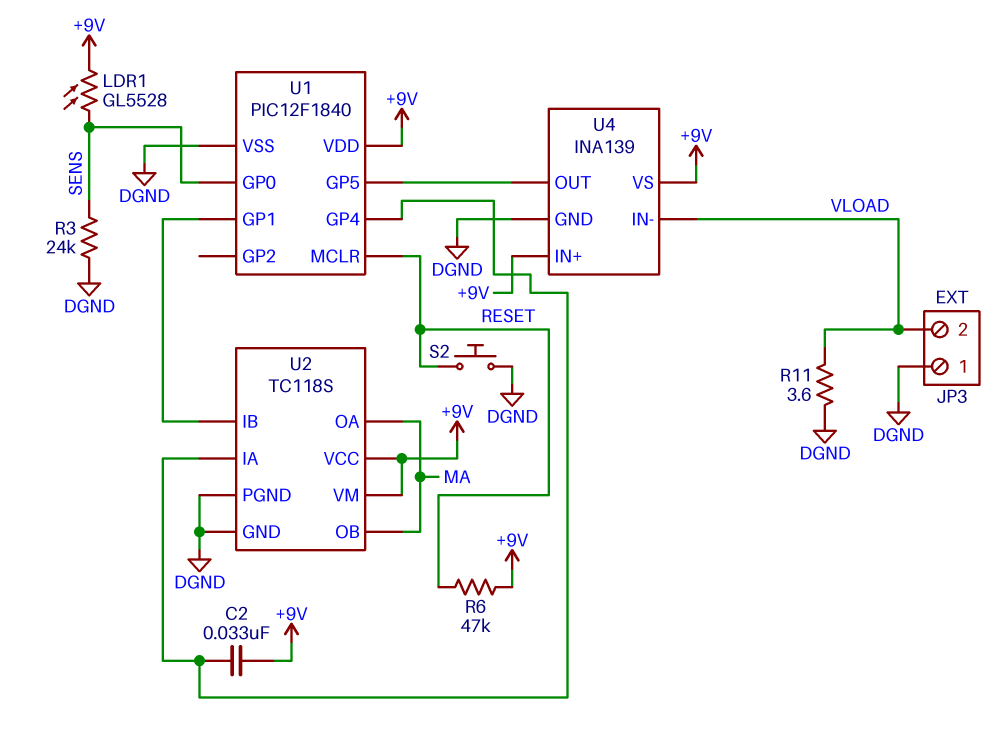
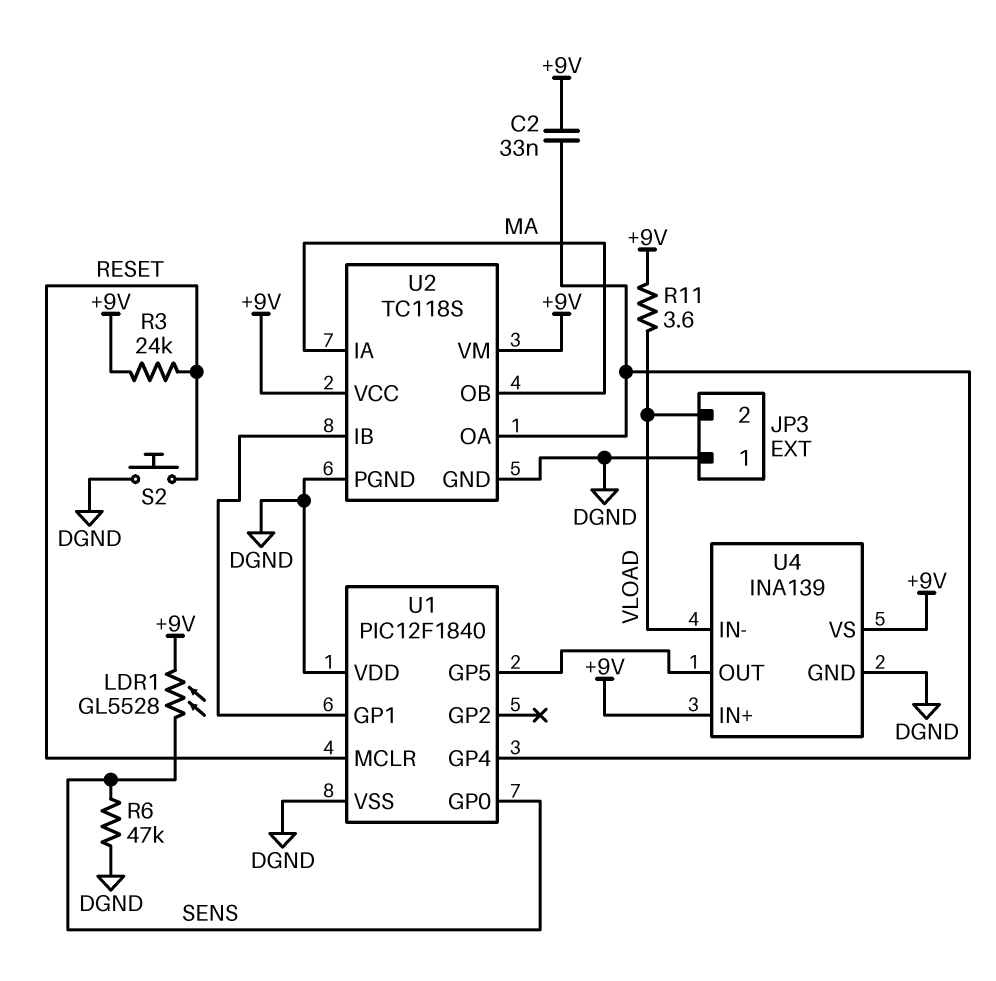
R3: 24k (DGND, SENS) -> 24k (+9V, RESET)
R6: 47k (+9V, RESET) -> 47k (DGND, SENS)
R11: 3.6 (DGND, VLOAD) -> 3.6 (+9V, VLOAD)
U1 pin VDD: +9V -> DGND
U2 pin IA: U1/GP4 -> MA
U2 pin OA: MA -> U1/GP4

